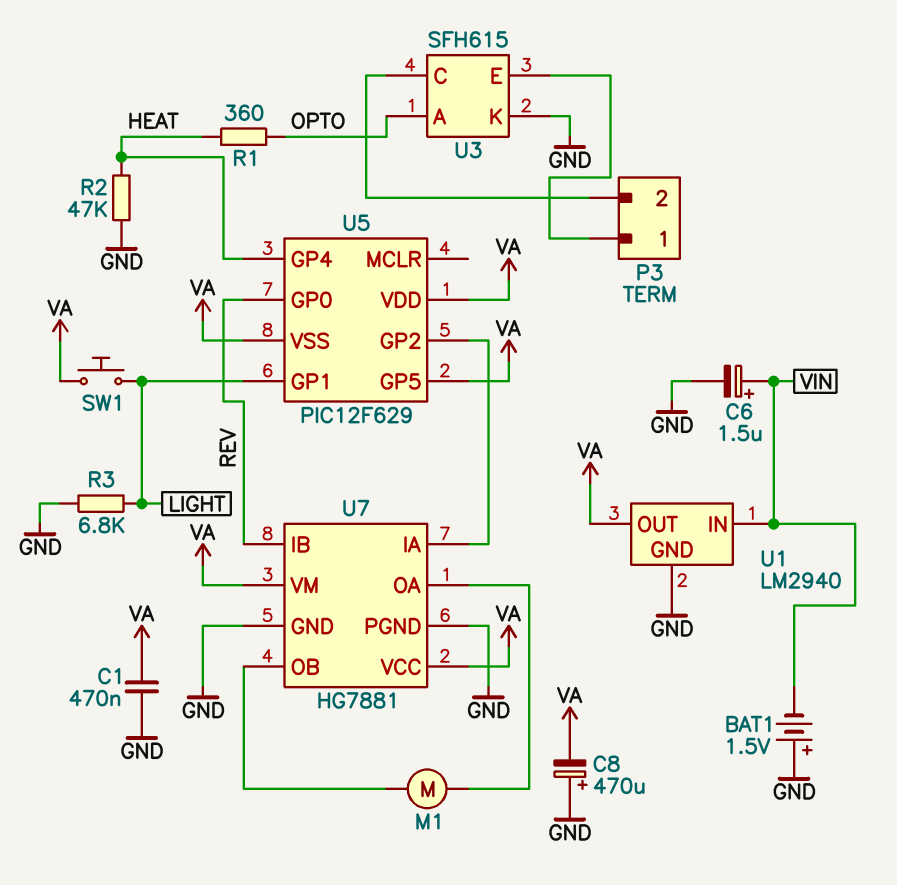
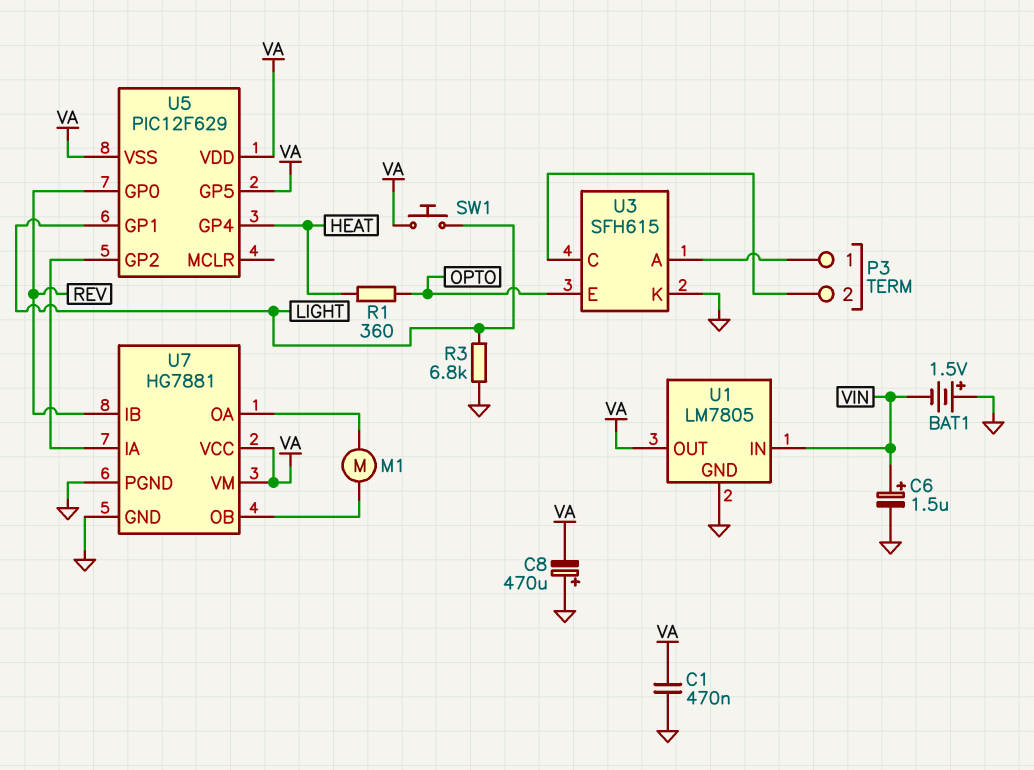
R2: 47k (GND, HEAT) -> none
U1: LM2940 -> LM7805
U3 pin A: OPTO -> P3/1
U3 pin E: P3/1 -> OPTO

